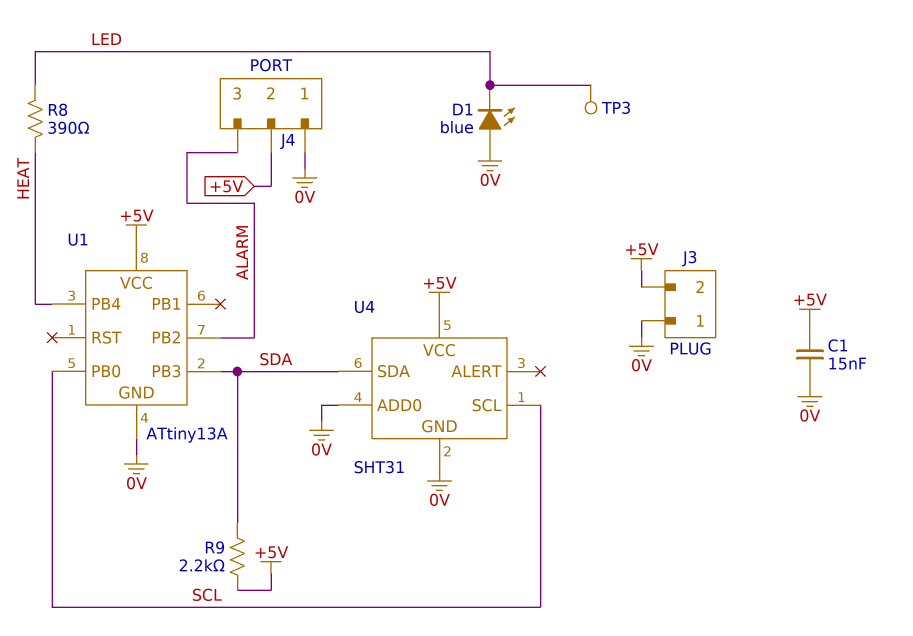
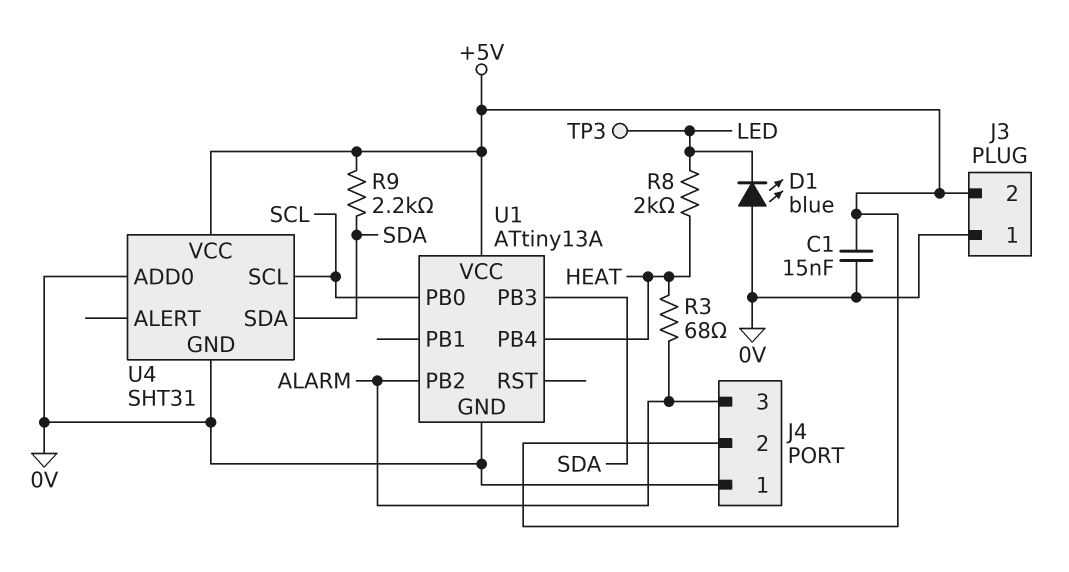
R3: none -> 68 (ALARM, HEAT)
R8: 390 (HEAT, LED) -> 2k (HEAT, LED)

